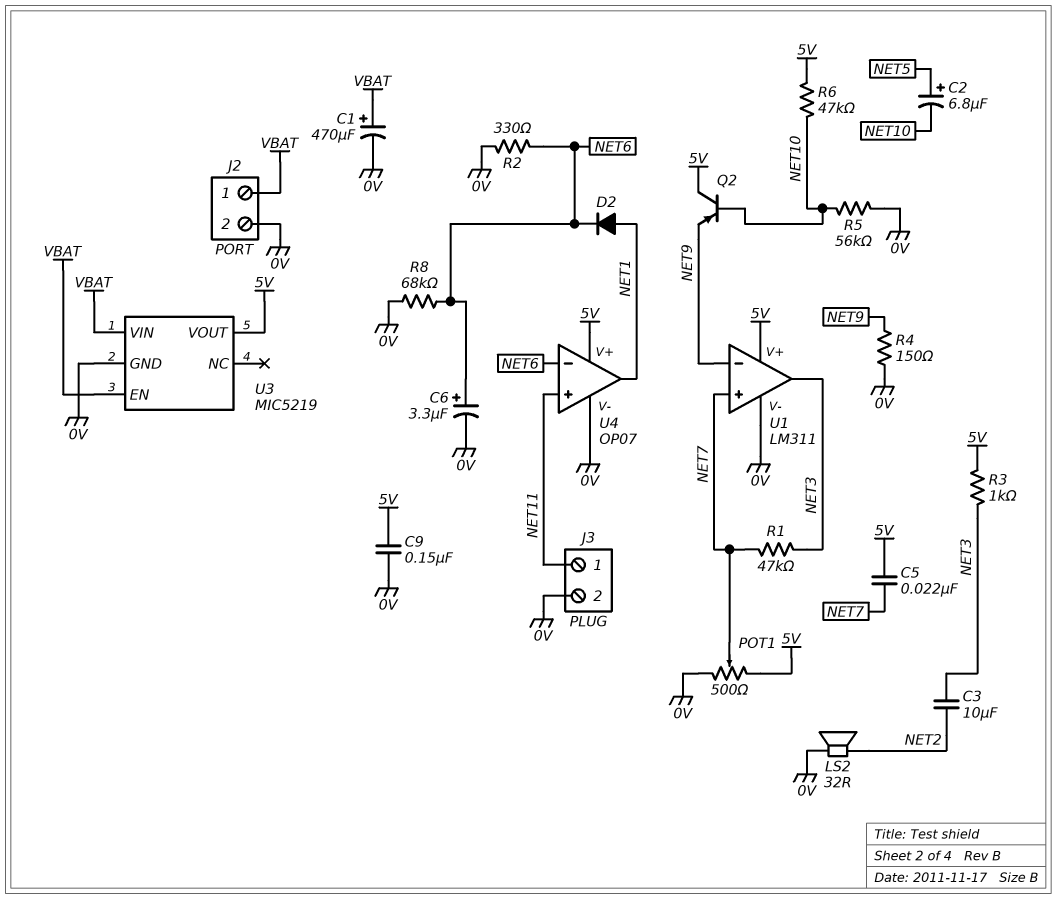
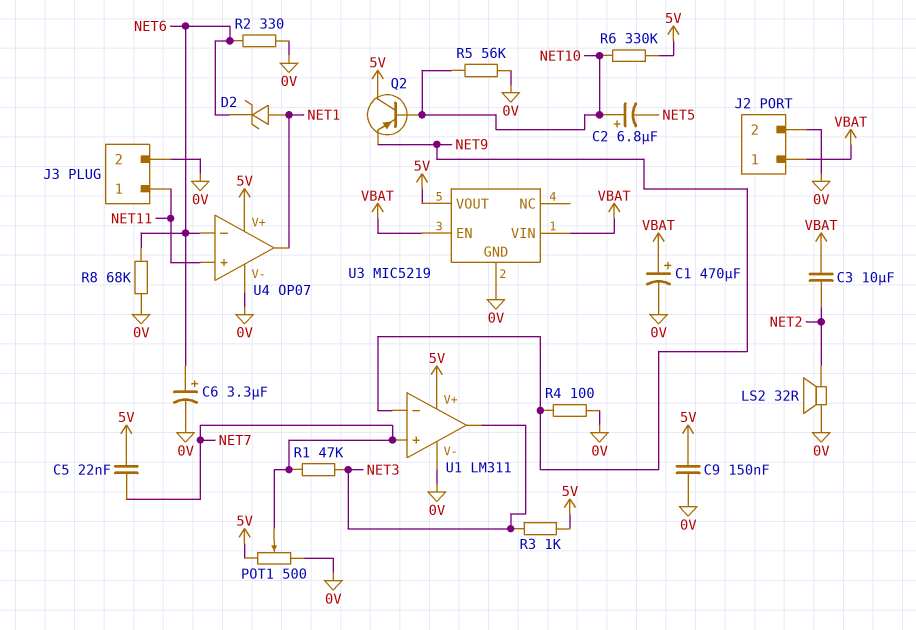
C2: 6.8uF (plus NET5, minus NET10) -> 6.8uF (plus NET10, minus NET5)
C3: 10uF (NET2, NET3) -> 10uF (NET2, VBAT)
D2: diode (A NET1, K NET6) -> zener (A NET1, K NET6)
R4: 150 (0V, NET9) -> 100 (0V, NET9)
R6: 47k (5V, NET10) -> 330k (5V, NET10)

